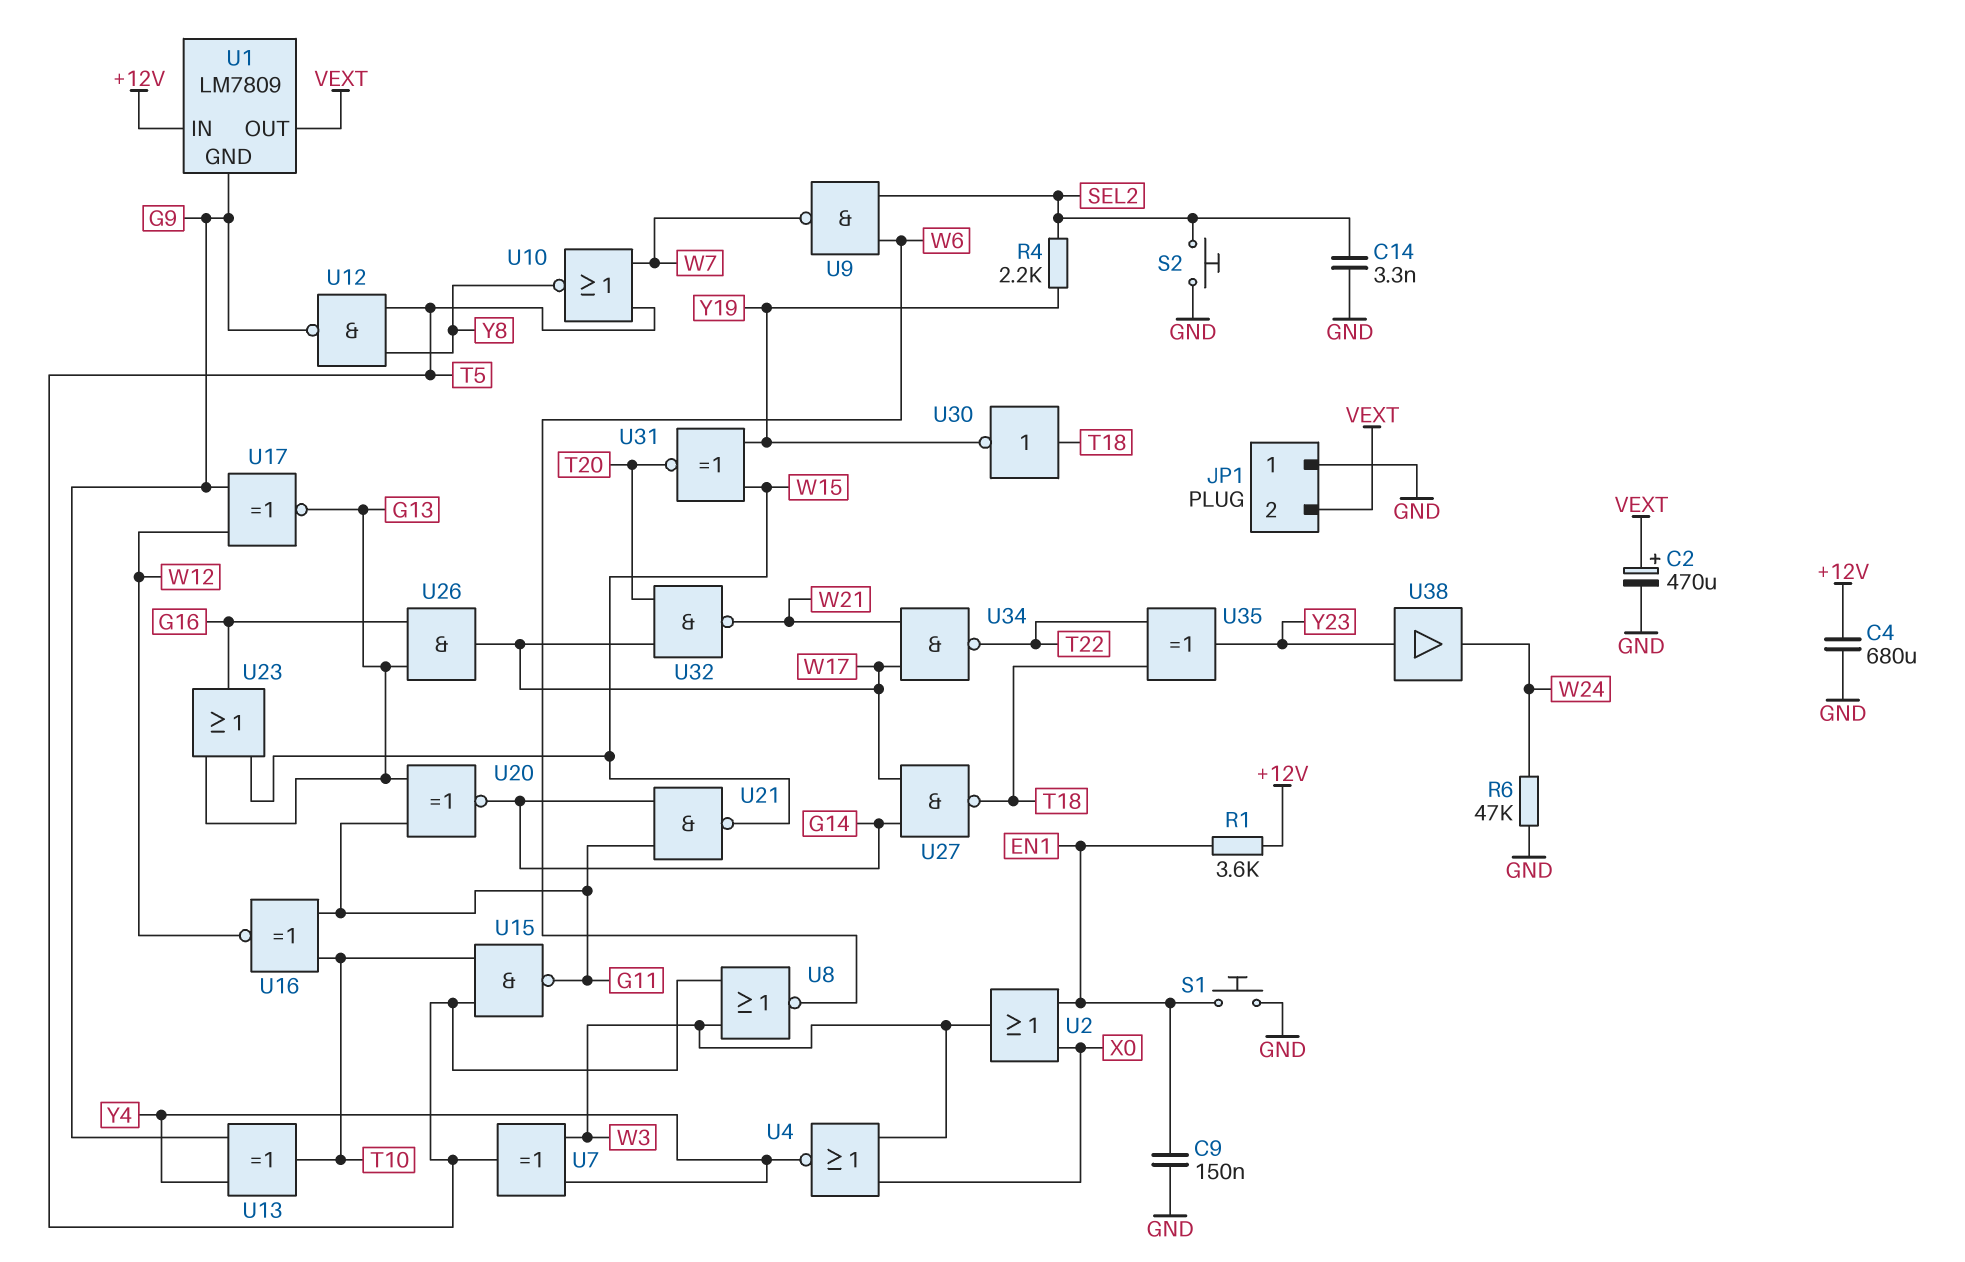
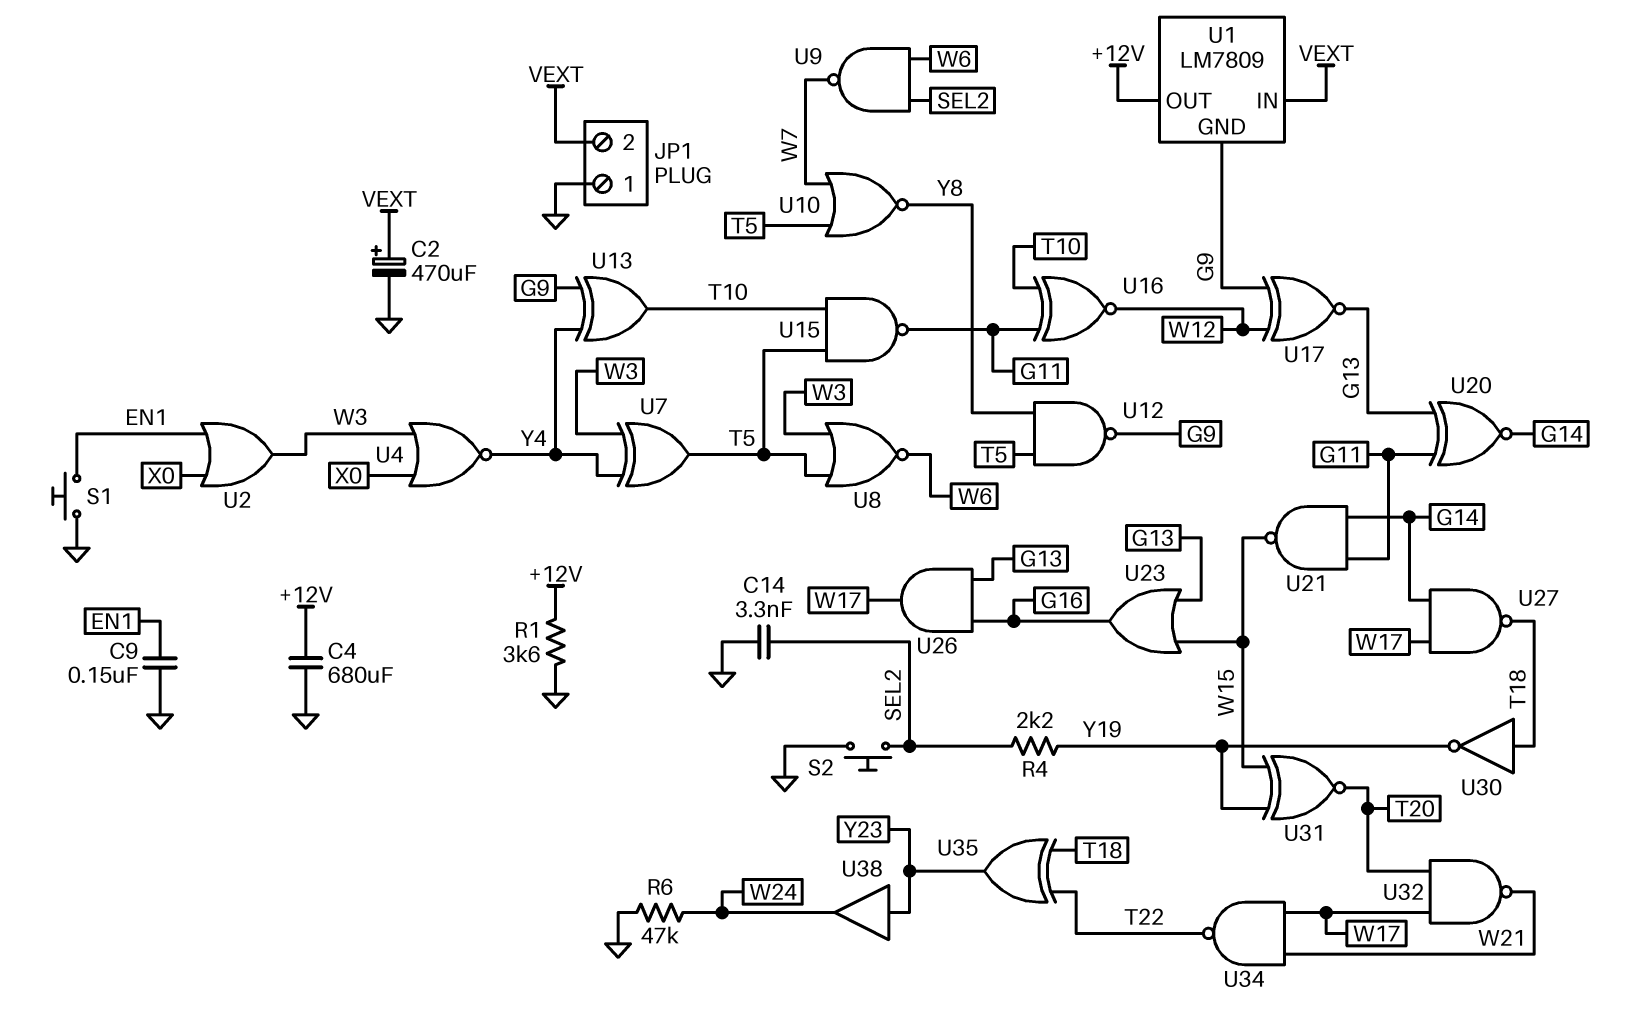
R1: 3.6k (+12V, EN1) -> 3.6k (+12V, GND)
U1 pin IN: +12V -> VEXT
U1 pin OUT: VEXT -> +12V

